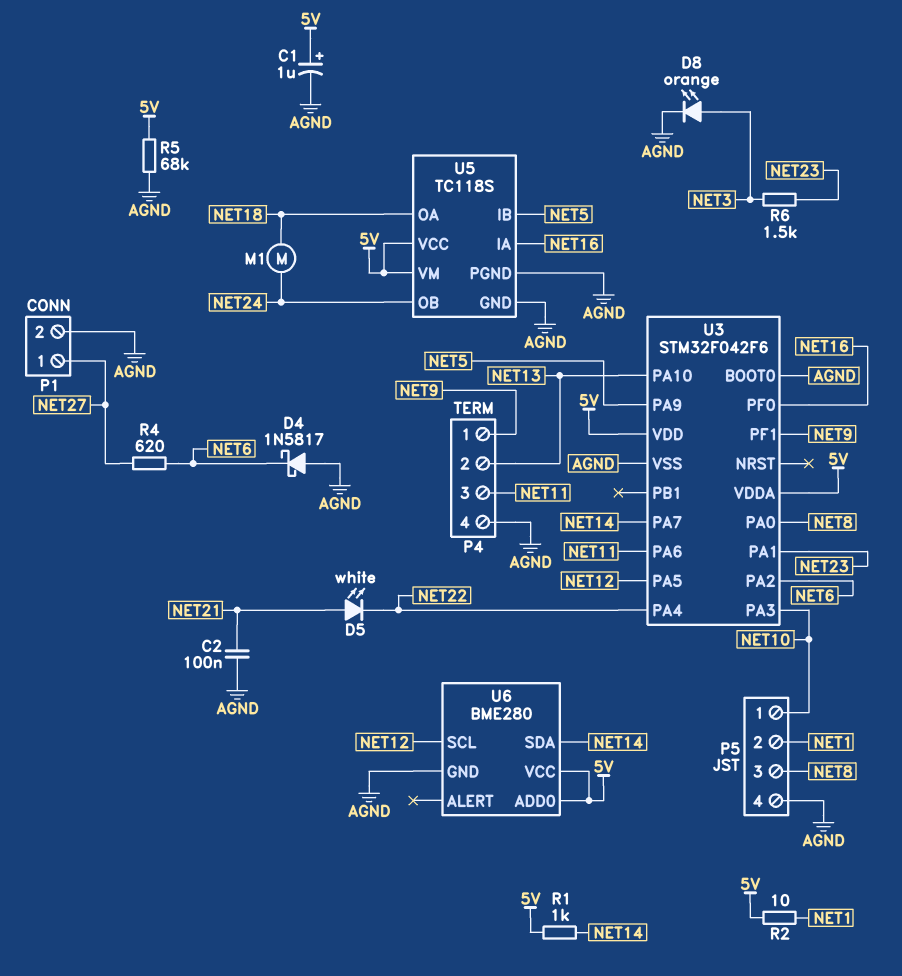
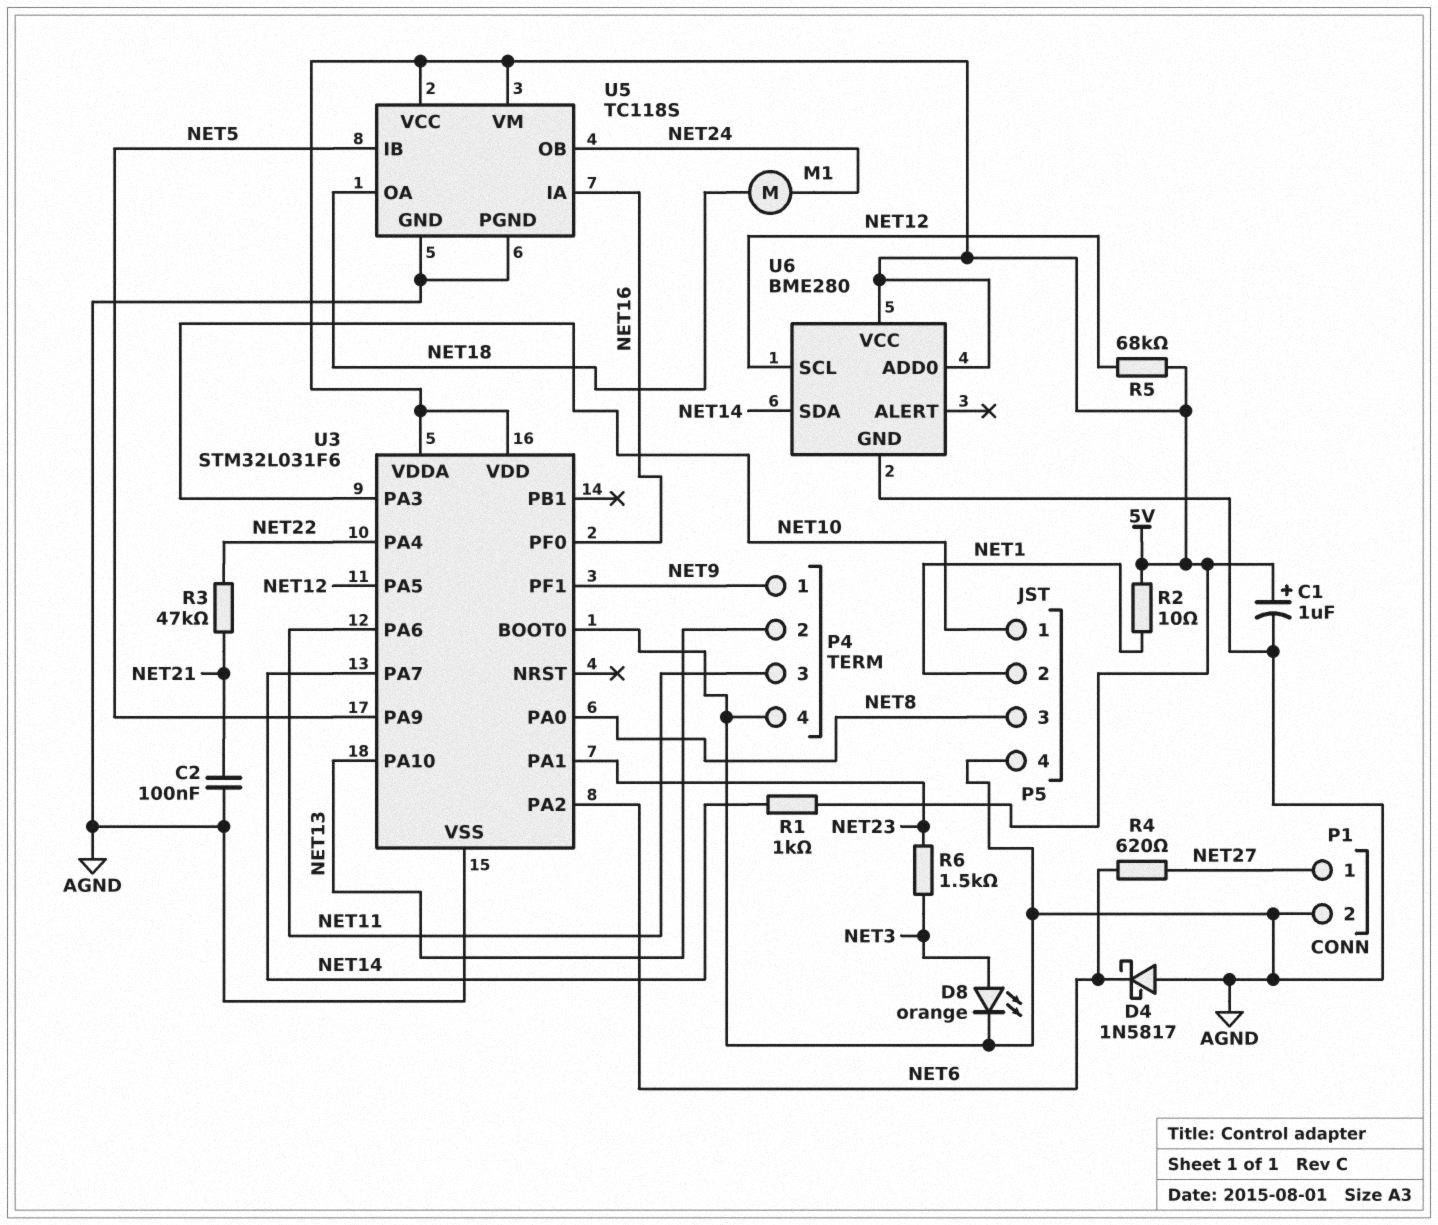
D5: LED white (A NET21, K NET22) -> none
R3: none -> 47k (NET21, NET22)
R5: 68k (5V, AGND) -> 68k (5V, NET12)
U3: STM32F042F6 -> STM32L031F6

